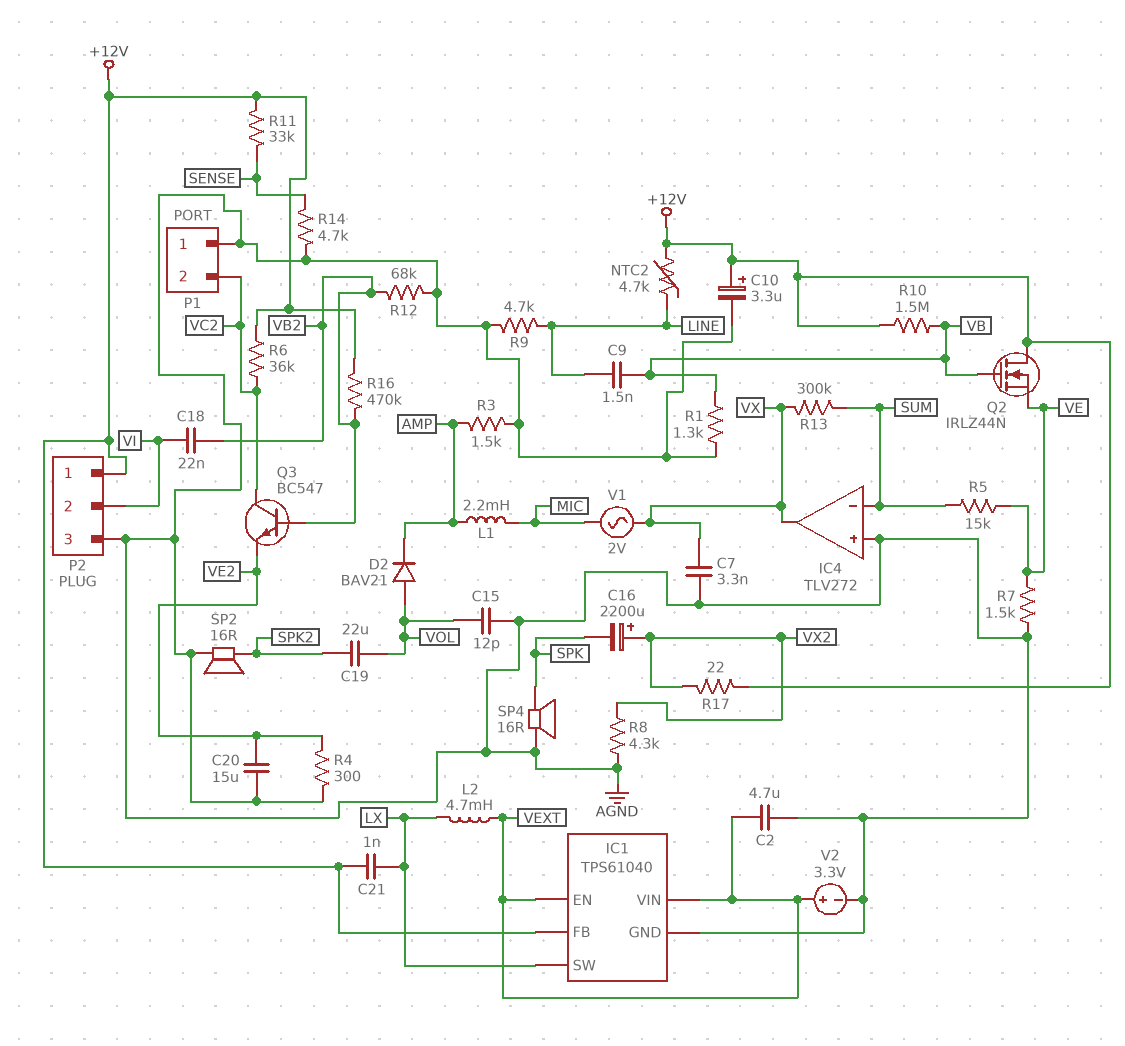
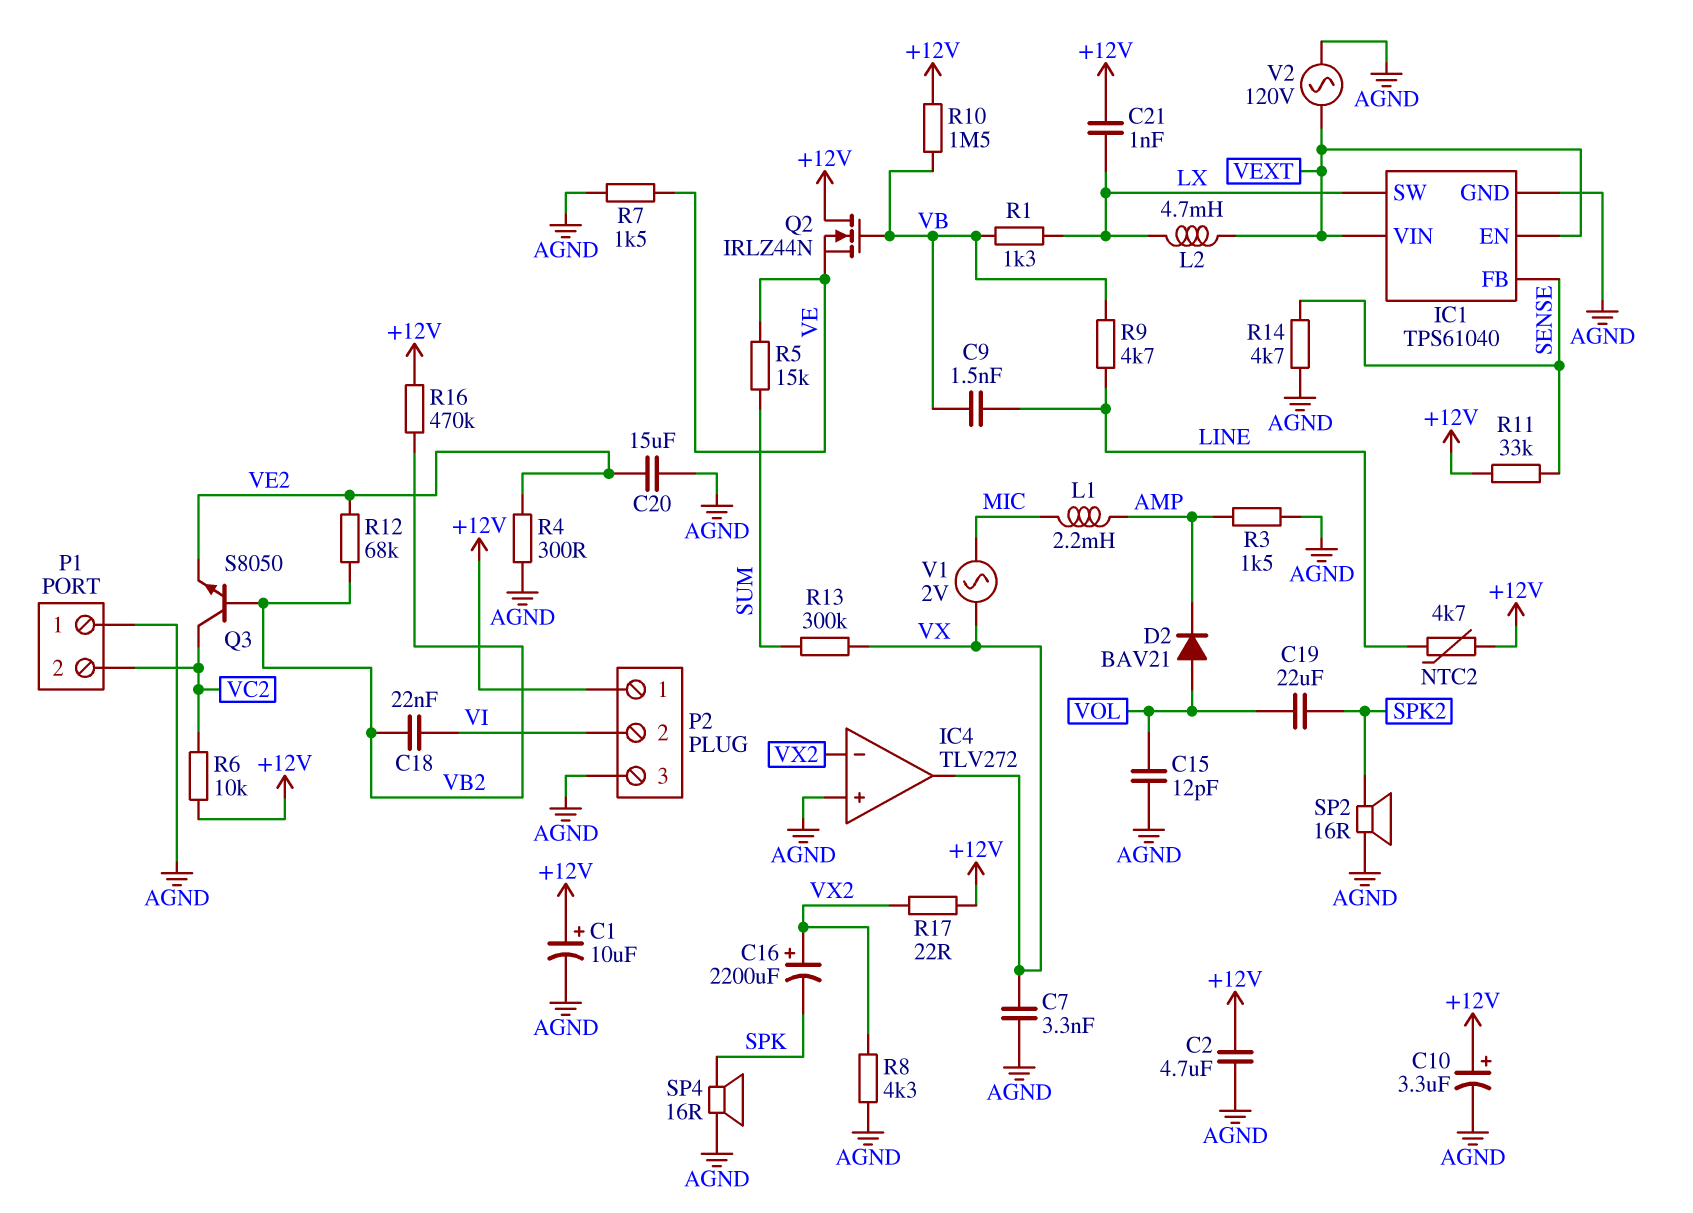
C1: none -> 10uF (plus +12V, minus AGND)
C2: 4.7uF (AGND, VEXT) -> 4.7uF (+12V, AGND)
IC1 pin FB: +12V -> SENSE
IC4 pin in-: SUM -> VX2
Q3: NPN BC547 (B VB2, C VC2, E VE2) -> NPN S8050 (B VB2, C VC2, E VE2)
R1: 1.3k (AGND, VB) -> 1.3k (LX, VB)
R6: 36k (+12V, VC2) -> 10k (+12V, VC2)
R9: 4.7k (AGND, LINE) -> 4.7k (LINE, VB)
R12: 68k (AGND, VB2) -> 68k (VB2, VE2)
V2: 3.3V (plus VEXT, minus AGND) -> AC 120V (AGND, VEXT)

